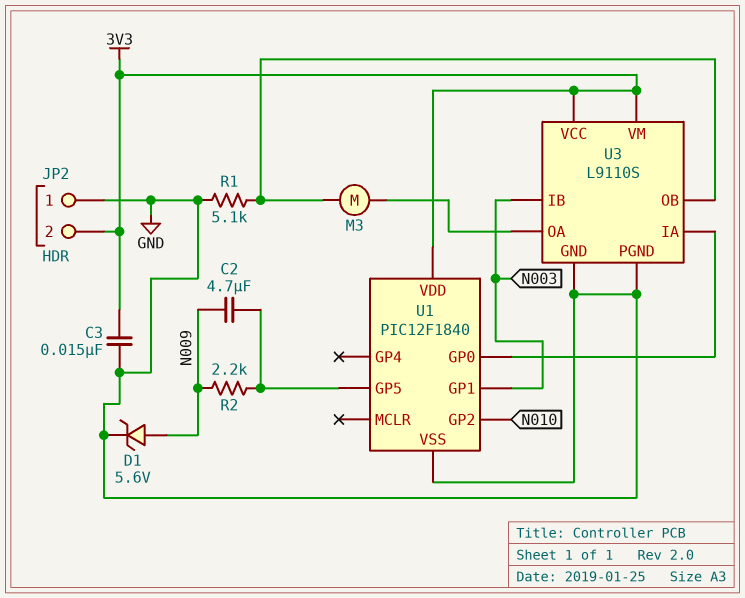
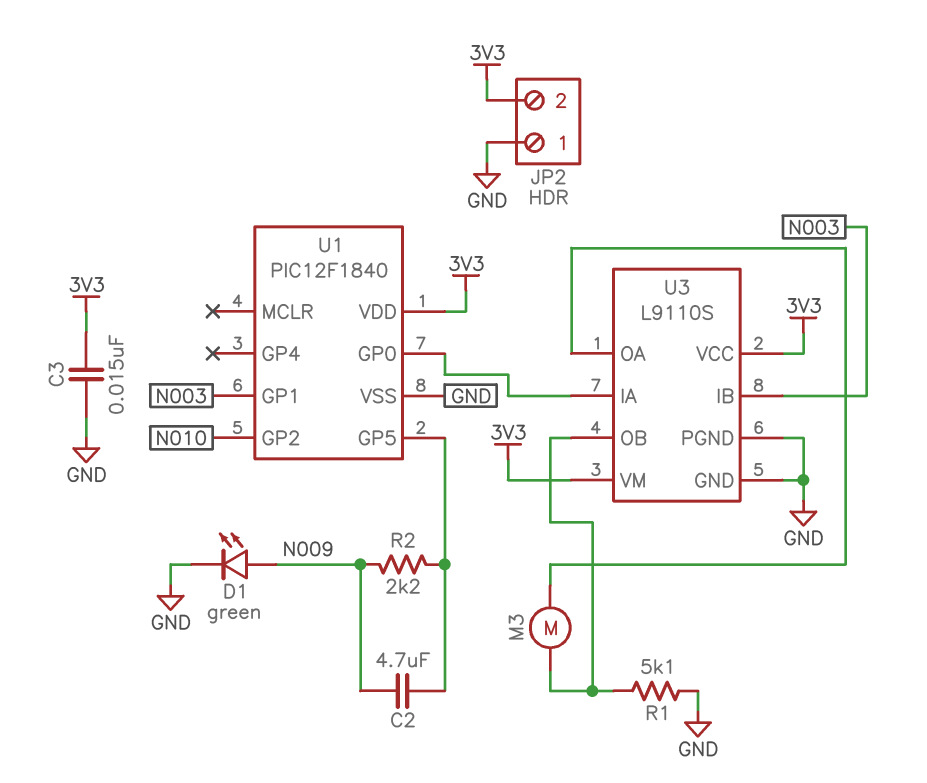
D1: zener 5.6V (A N009, K GND) -> LED green (A N009, K GND)

